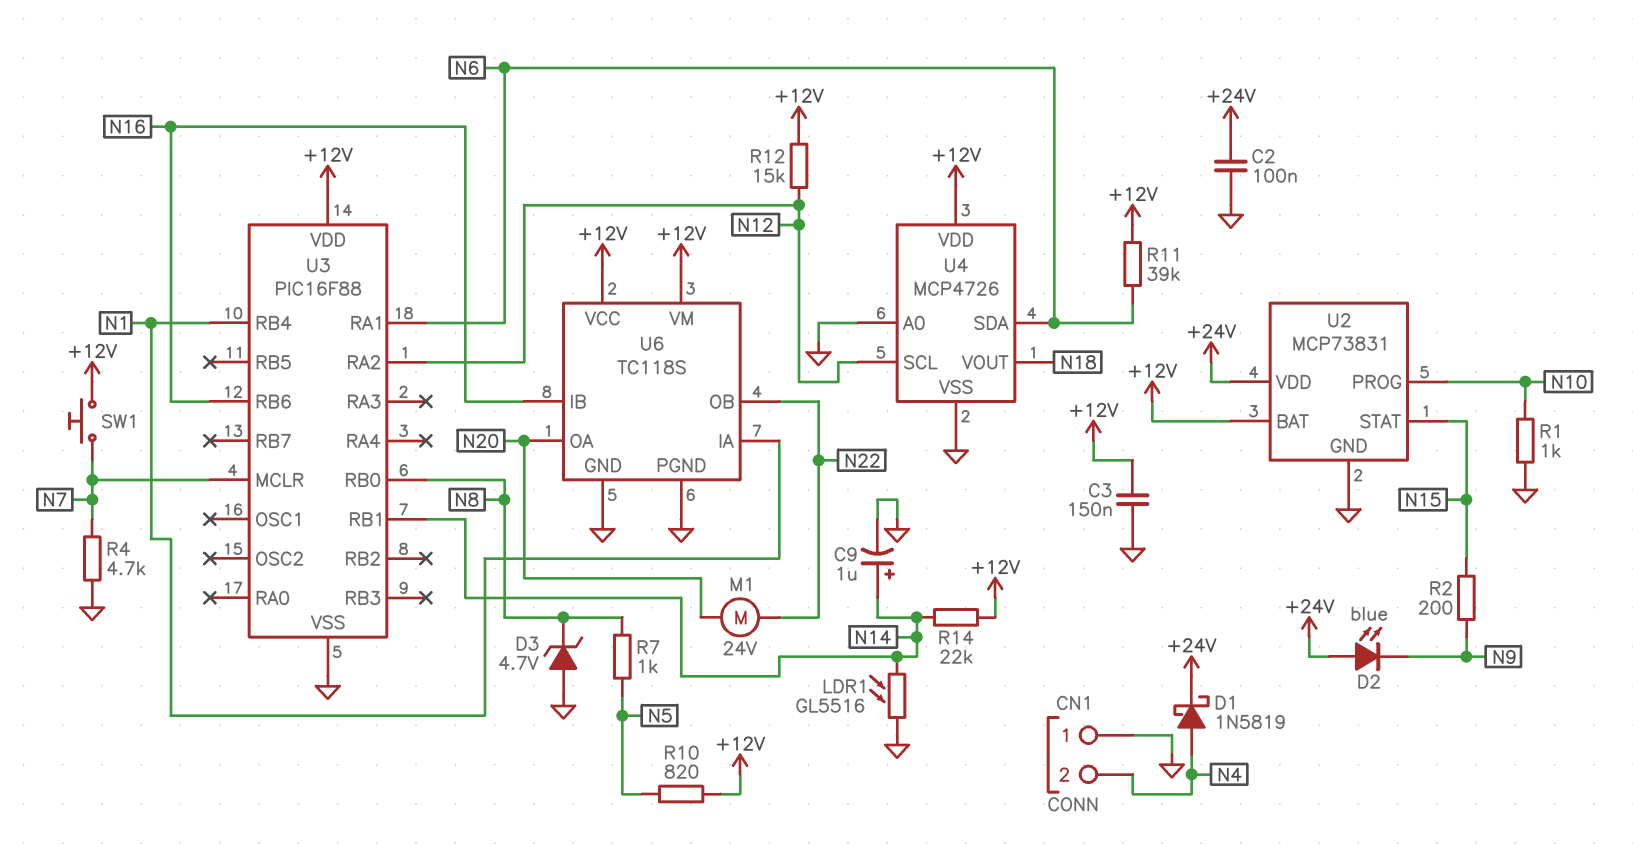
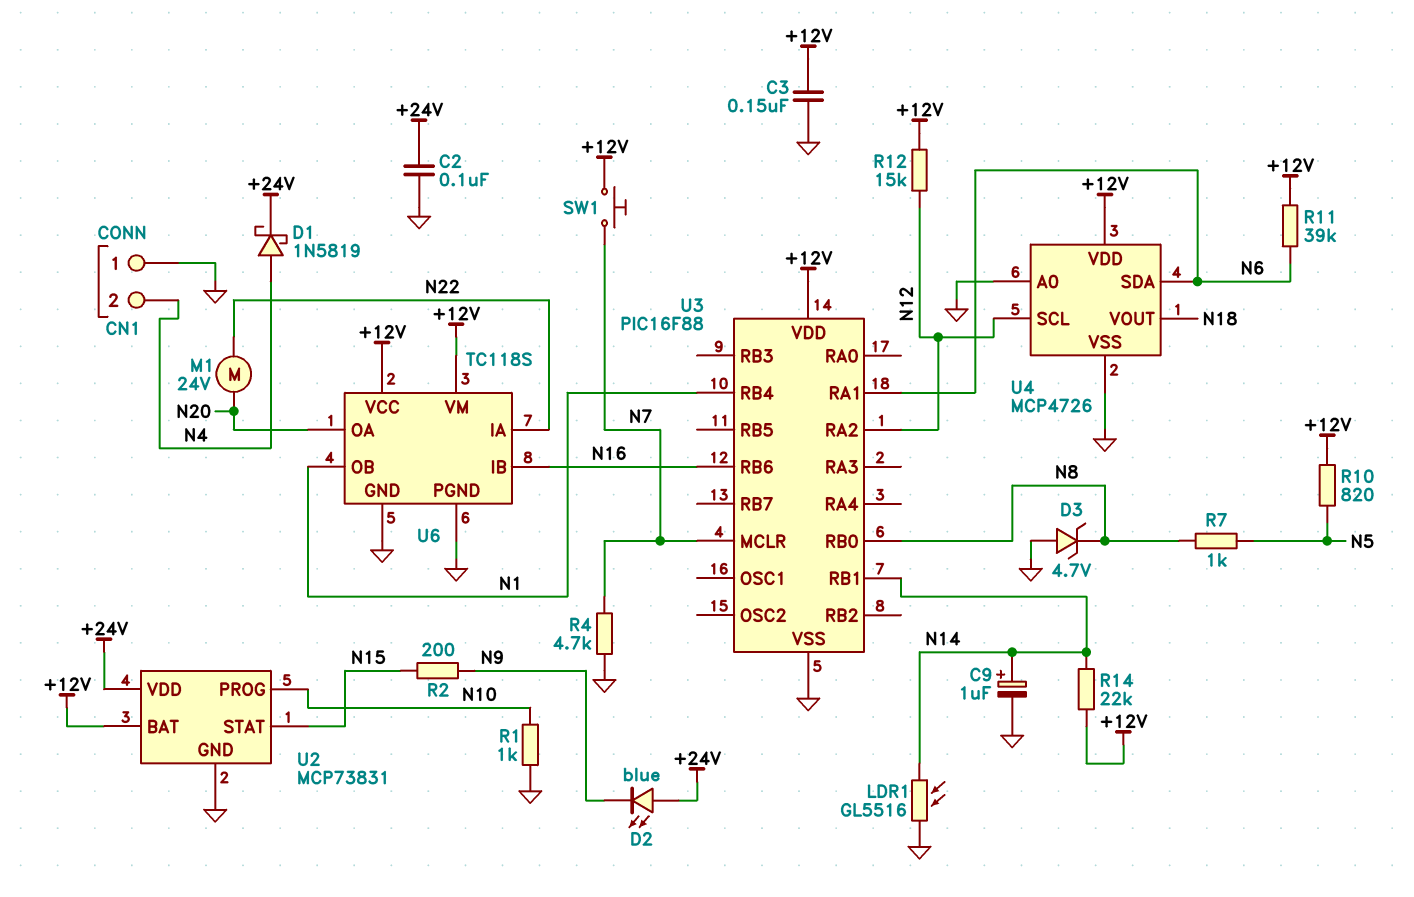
U6 pin IA: N1 -> N22
U6 pin OB: N22 -> N1

